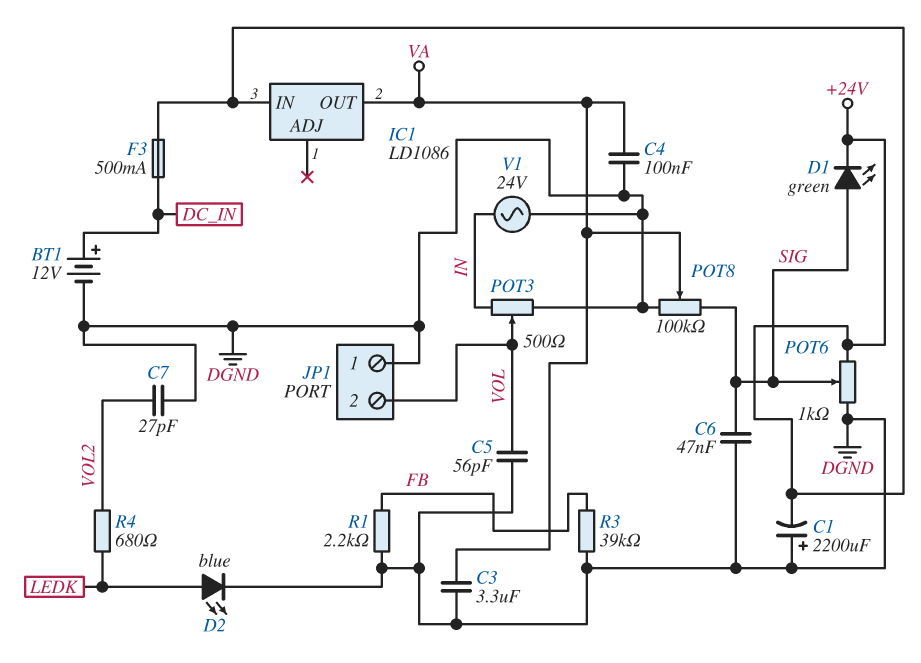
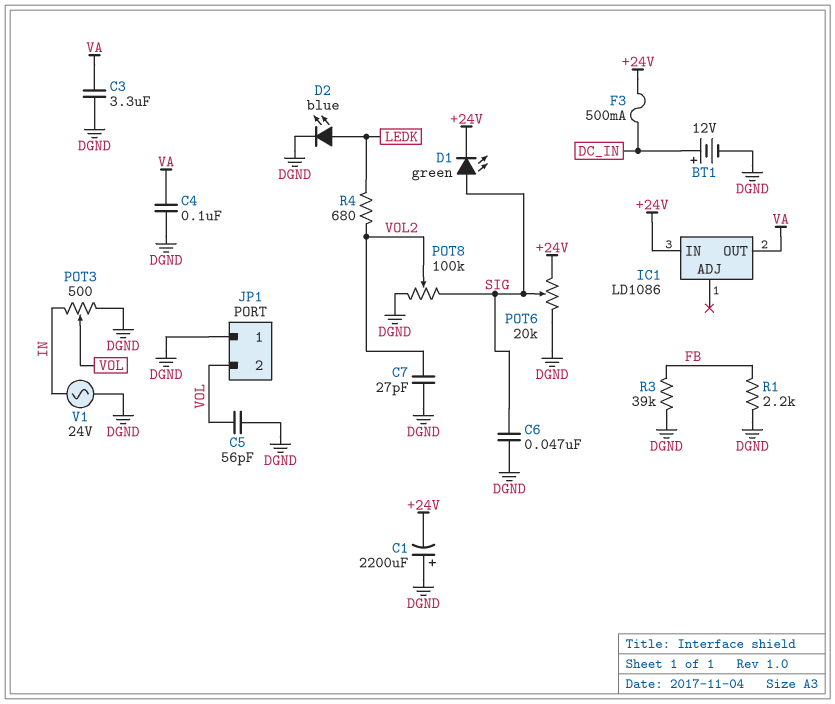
POT6: 1k (+24V, DGND, wiper SIG) -> 20k (+24V, DGND, wiper SIG)
POT8: 100k (DGND, SIG, wiper VA) -> 100k (DGND, SIG, wiper VOL2)

